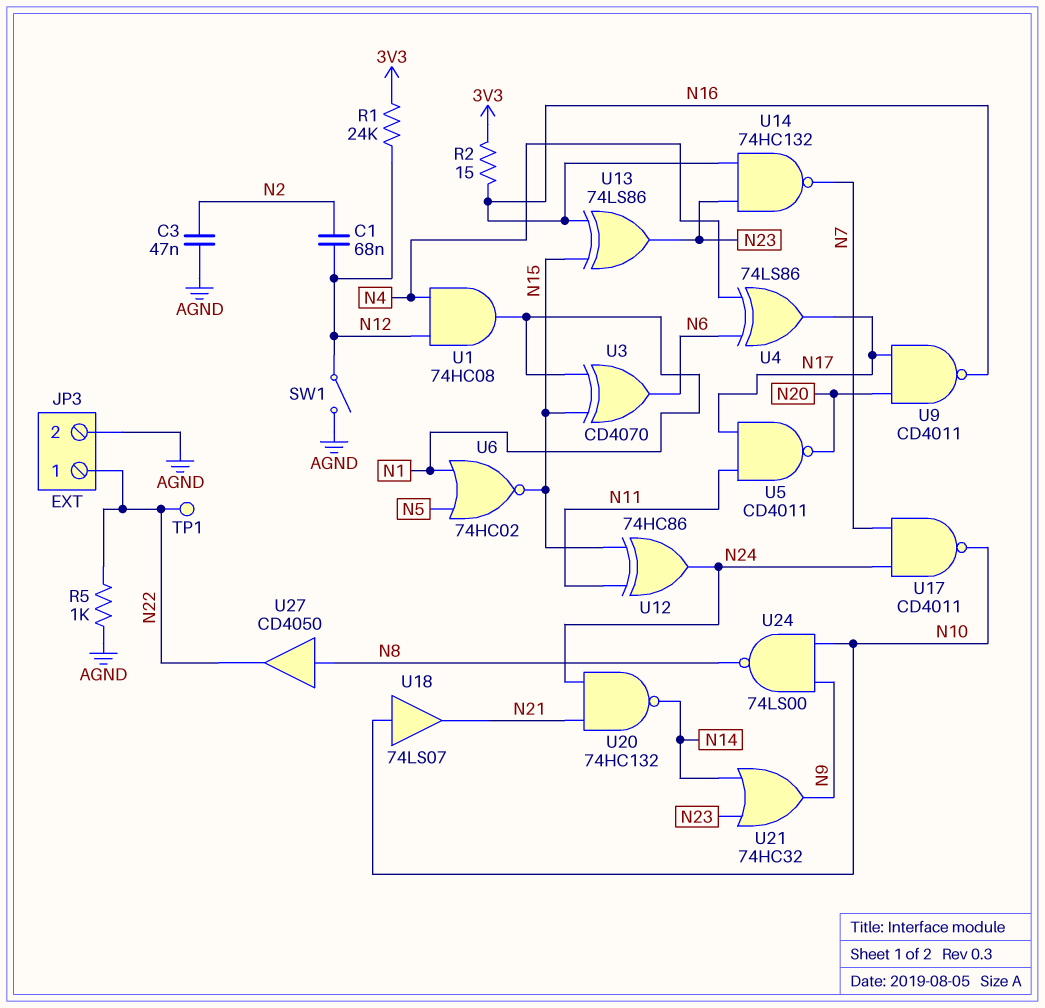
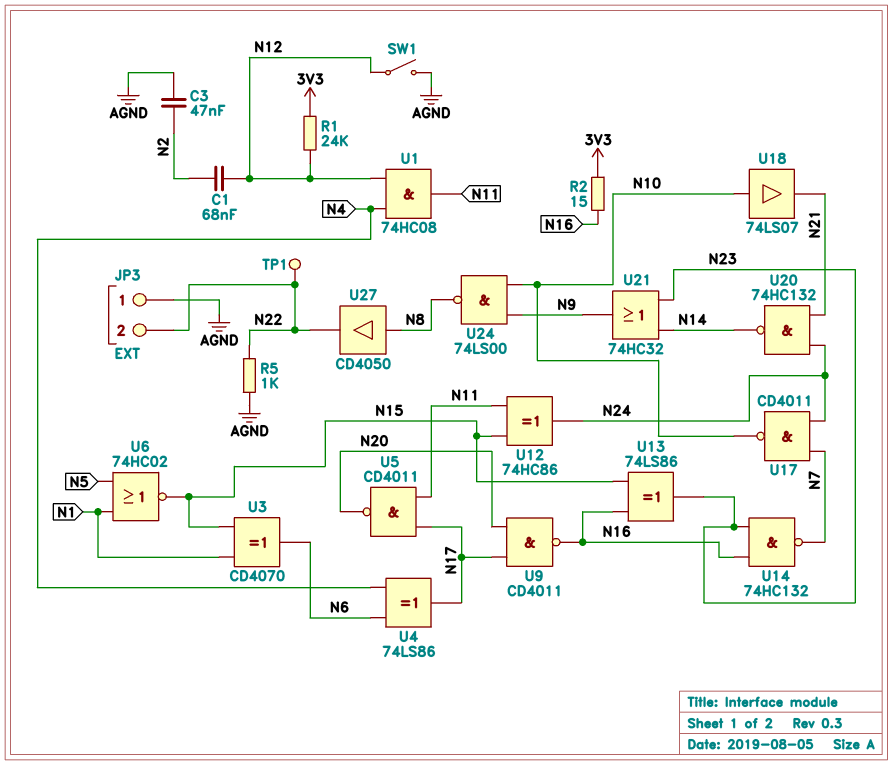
JP3 pin 1: N22 -> AGND
JP3 pin 2: AGND -> N22
U1: AND 74HC08 (in N4, in N12, out N1) -> AND 74HC08 (in N4, in N12, out N11)

